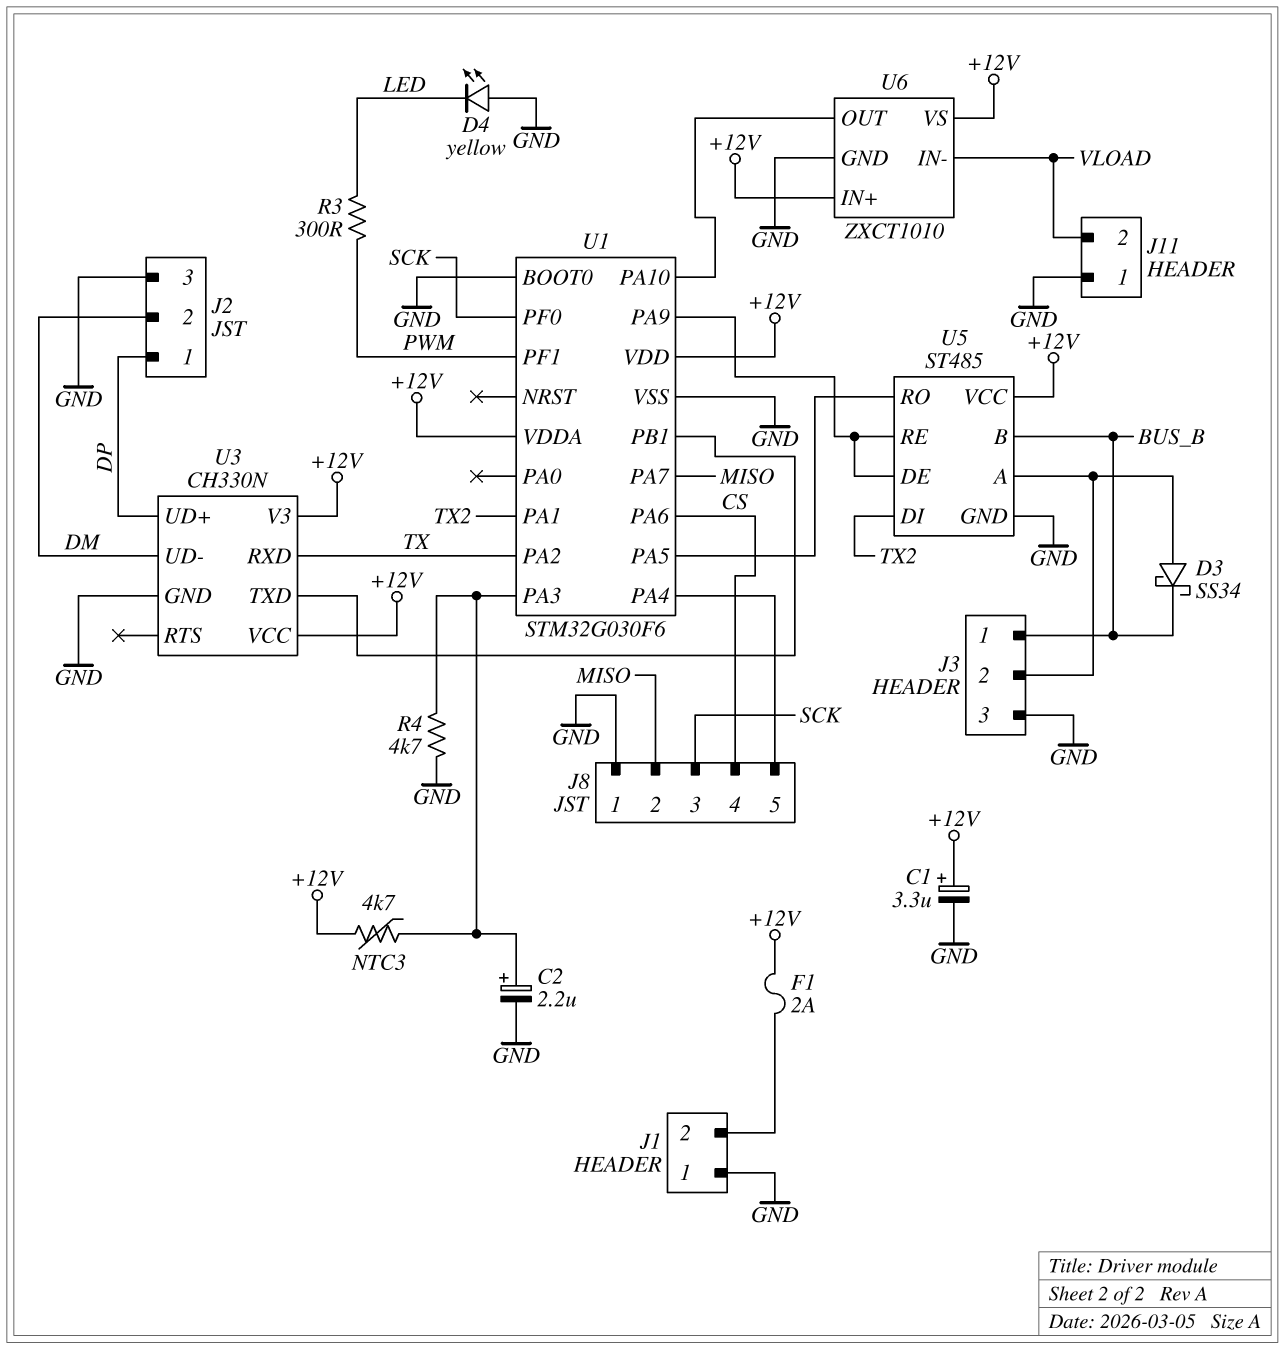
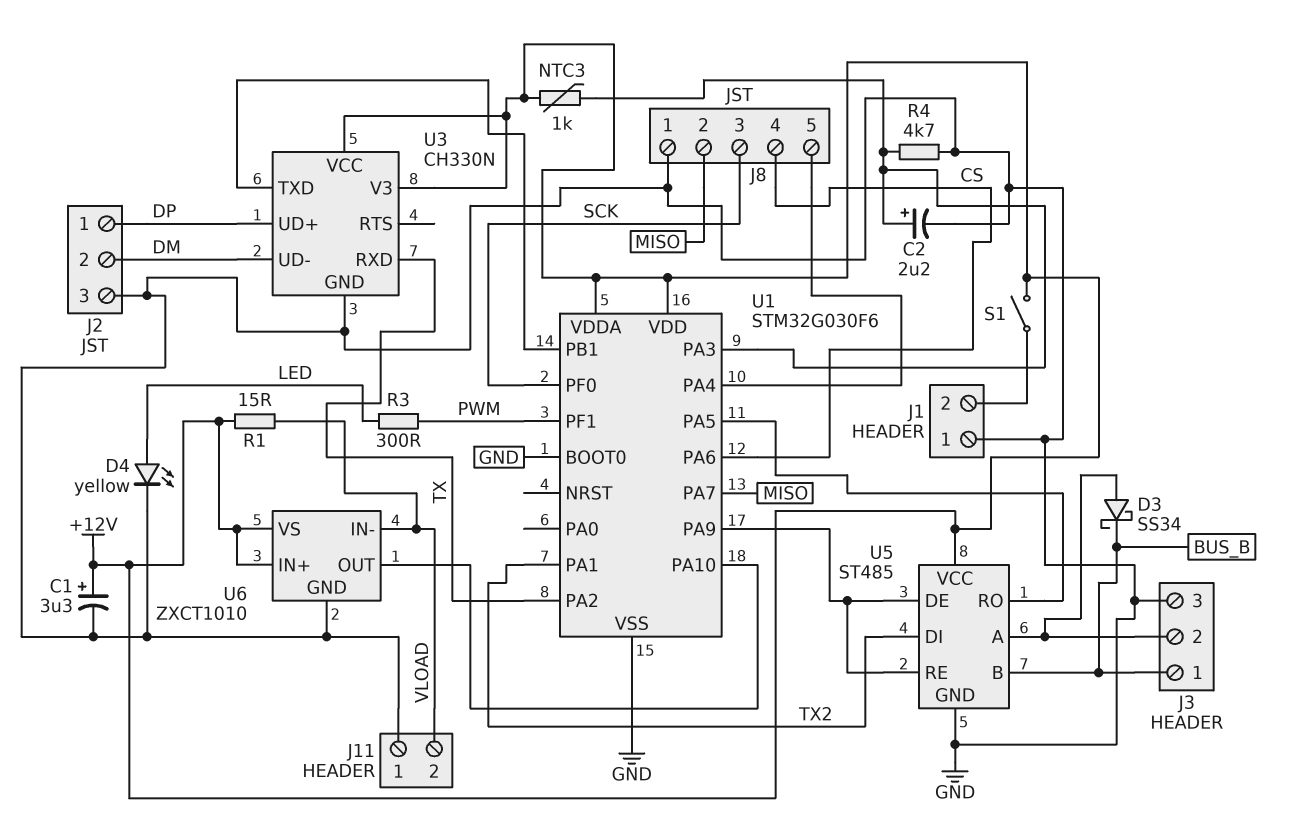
D4: LED yellow (A GND, K LED) -> LED yellow (A LED, K GND)
F1: 2A (+12V, J1/2) -> none
NTC3: 4.7k (+12V, U1/PA3) -> 1k (+12V, U1/PA3)
R1: none -> 15 (+12V, VLOAD)
S1: none -> switch (+12V, J1/2)

